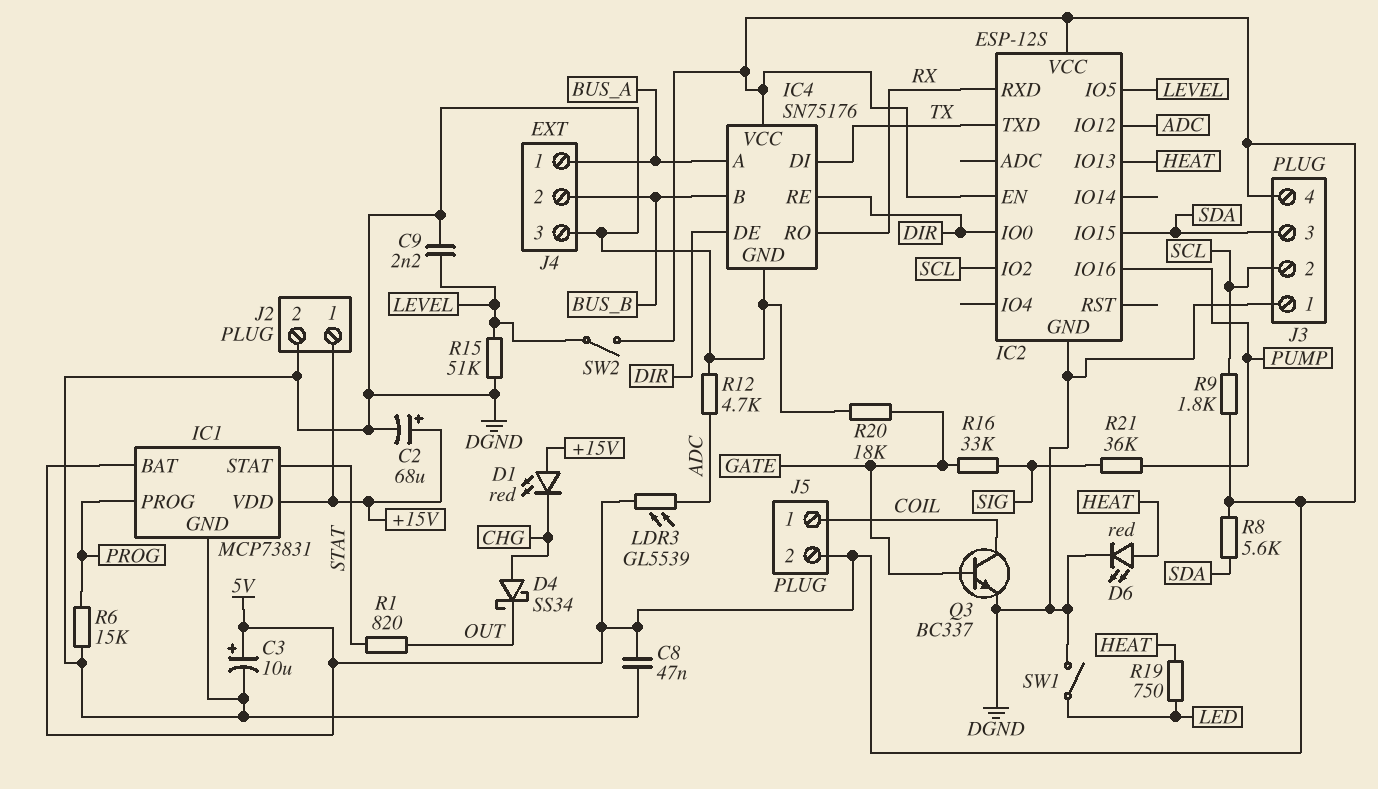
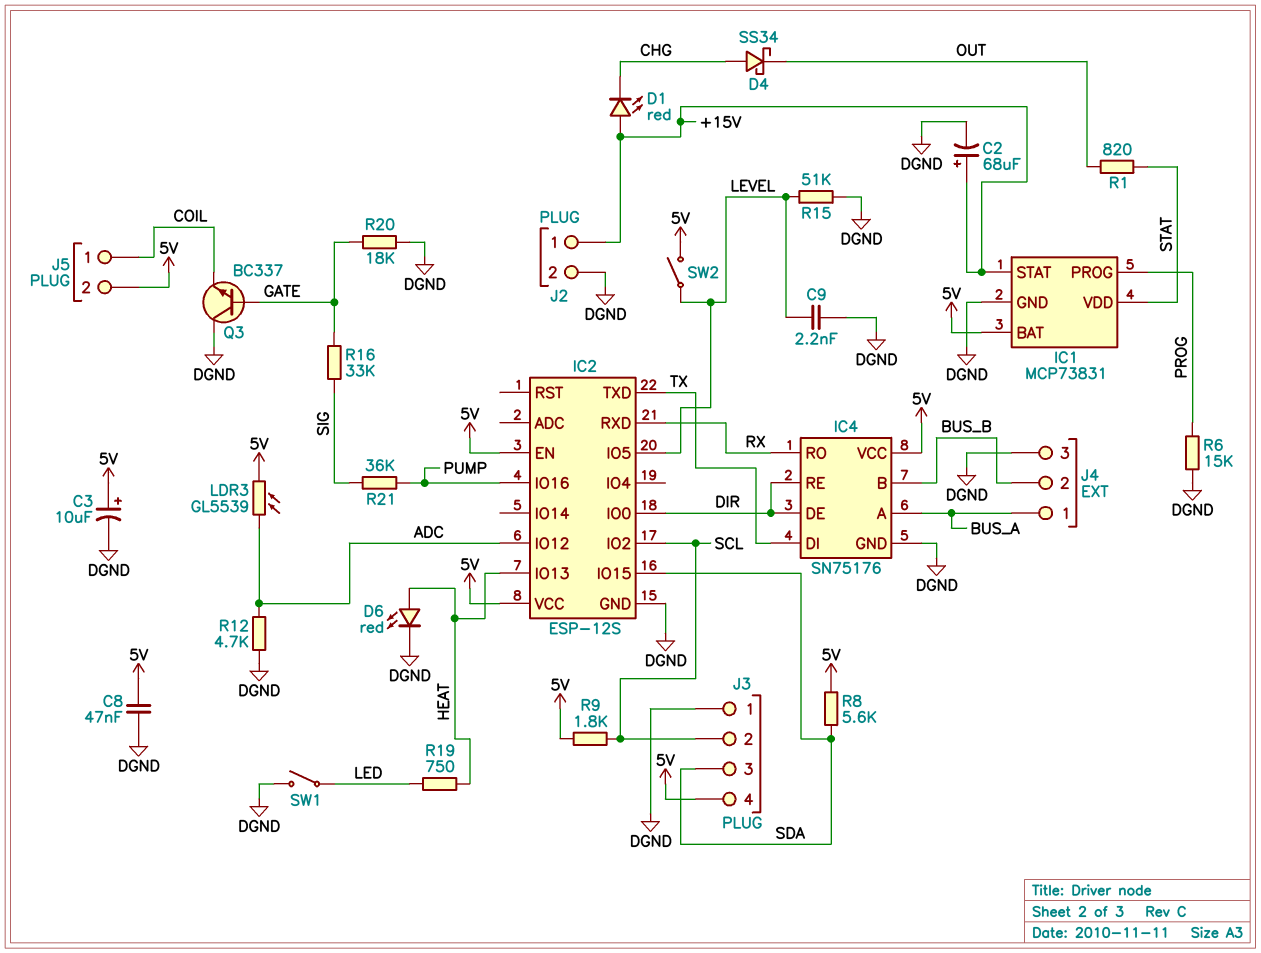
IC1 pin STAT: STAT -> +15V
IC1 pin VDD: +15V -> STAT
Q3: NPN BC337 (B GATE, C COIL, E DGND) -> NPN BC337 (B GATE, C DGND, E COIL)

